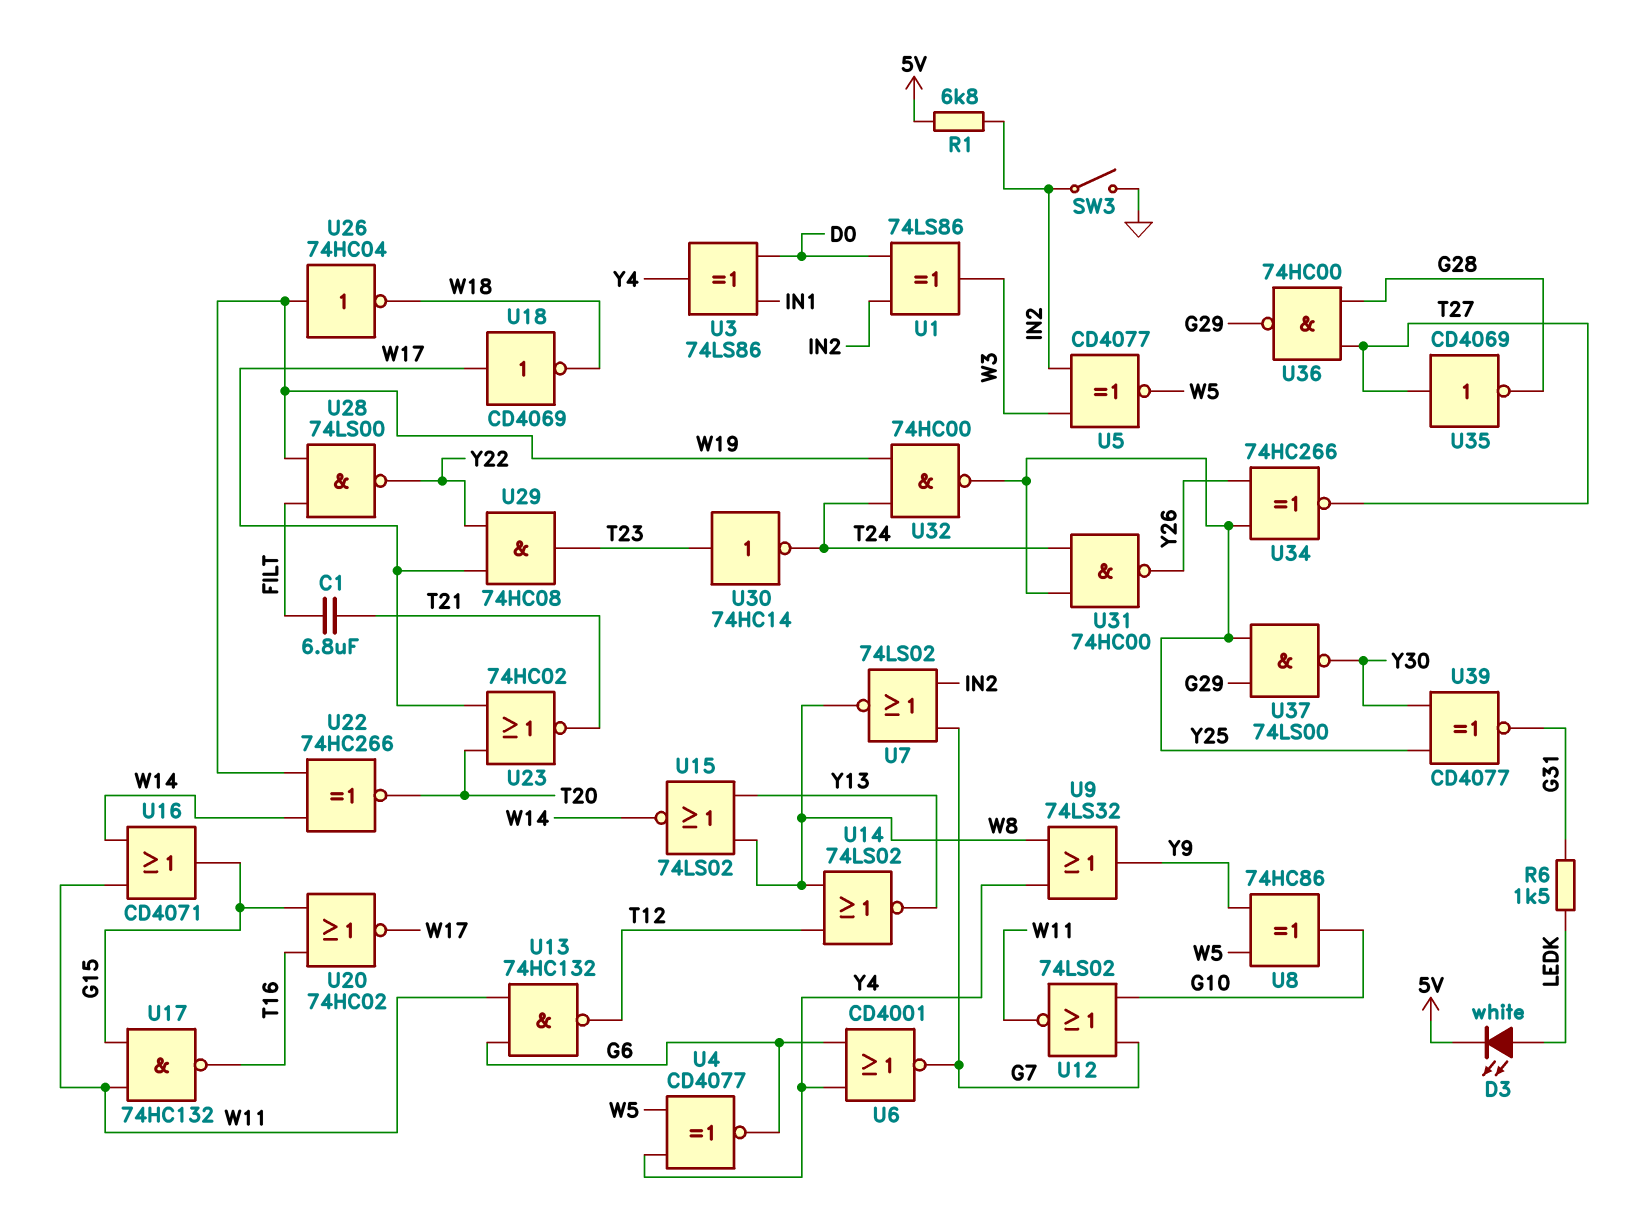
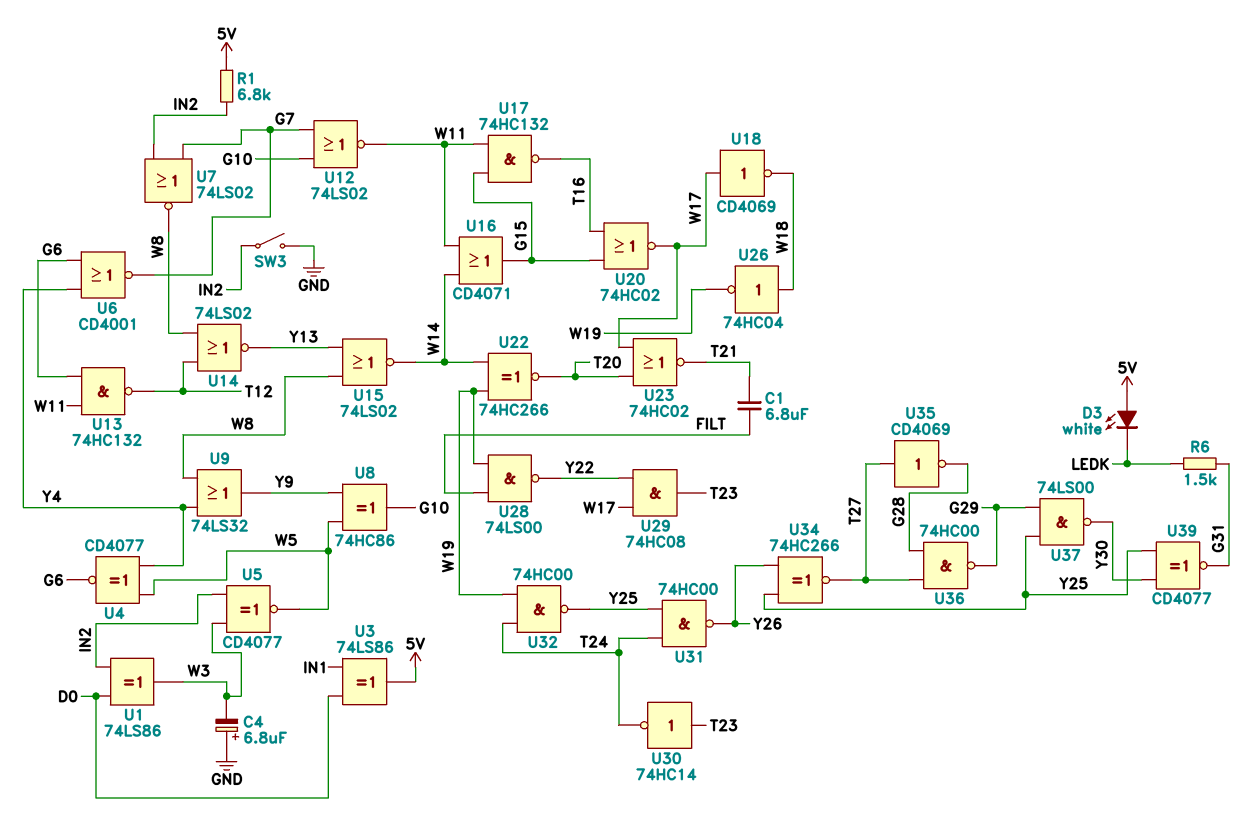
C4: none -> 6.8uF (plus GND, minus W3)
D3: LED white (A LEDK, K 5V) -> LED white (A 5V, K LEDK)
U3: XOR 74LS86 (in D0, in IN1, out Y4) -> XOR 74LS86 (in D0, in IN1, out 5V)
U26: NOT 74HC04 (in W19, out W18) -> NOT 74HC04 (in W18, out W19)

